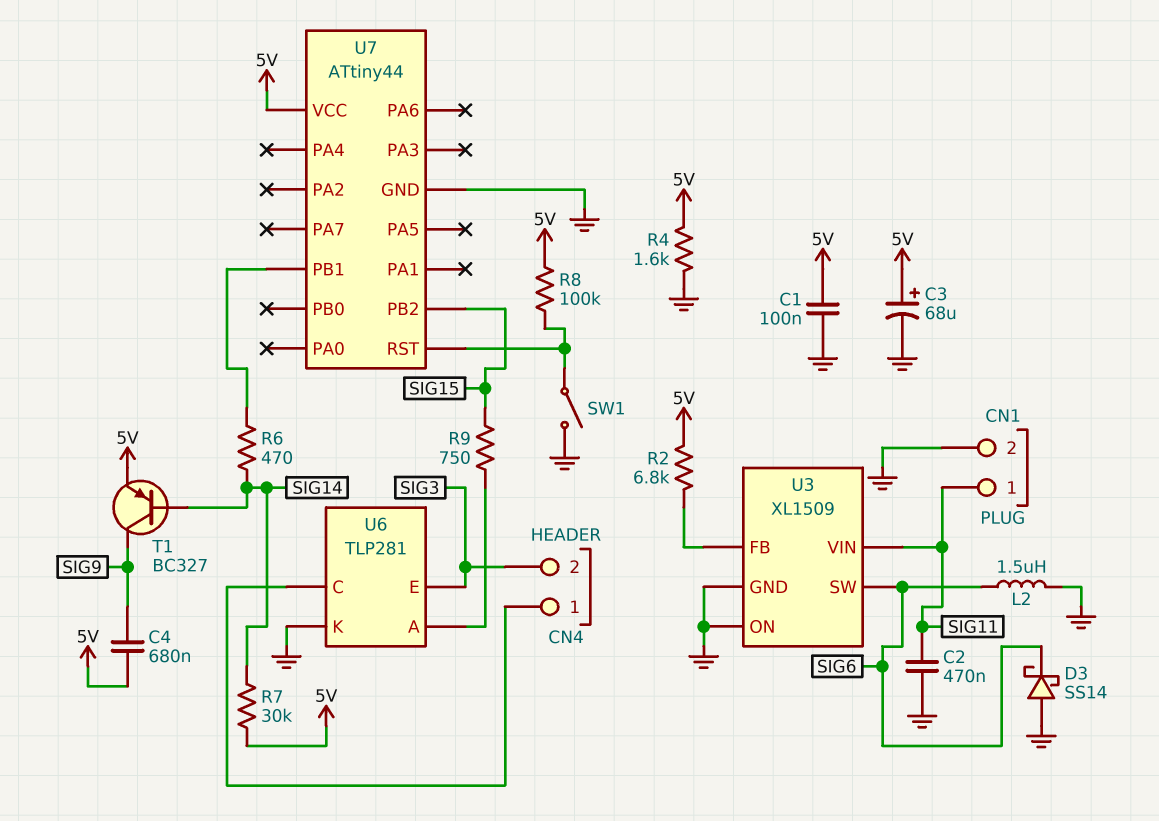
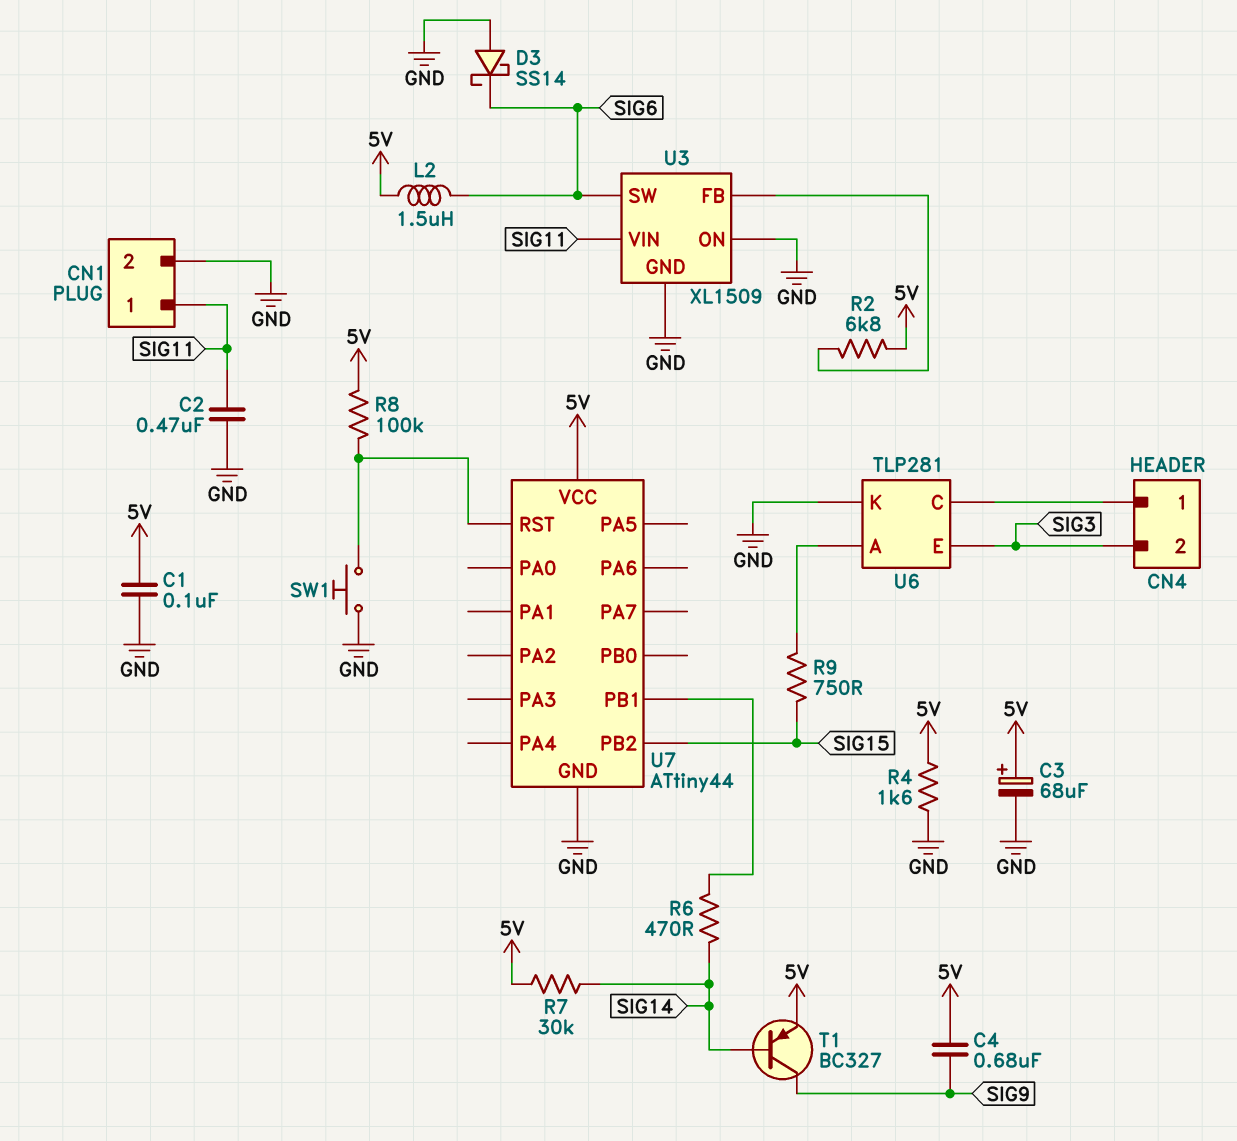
L2: 1.5uH (GND, SIG6) -> 1.5uH (5V, SIG6)
SW1: switch (GND, U7/RST) -> button (GND, U7/RST)

